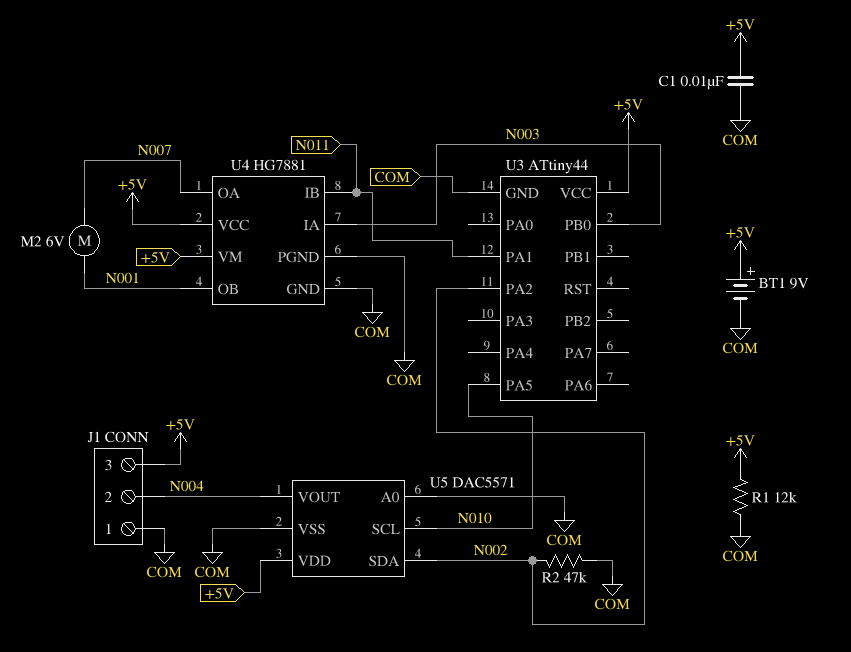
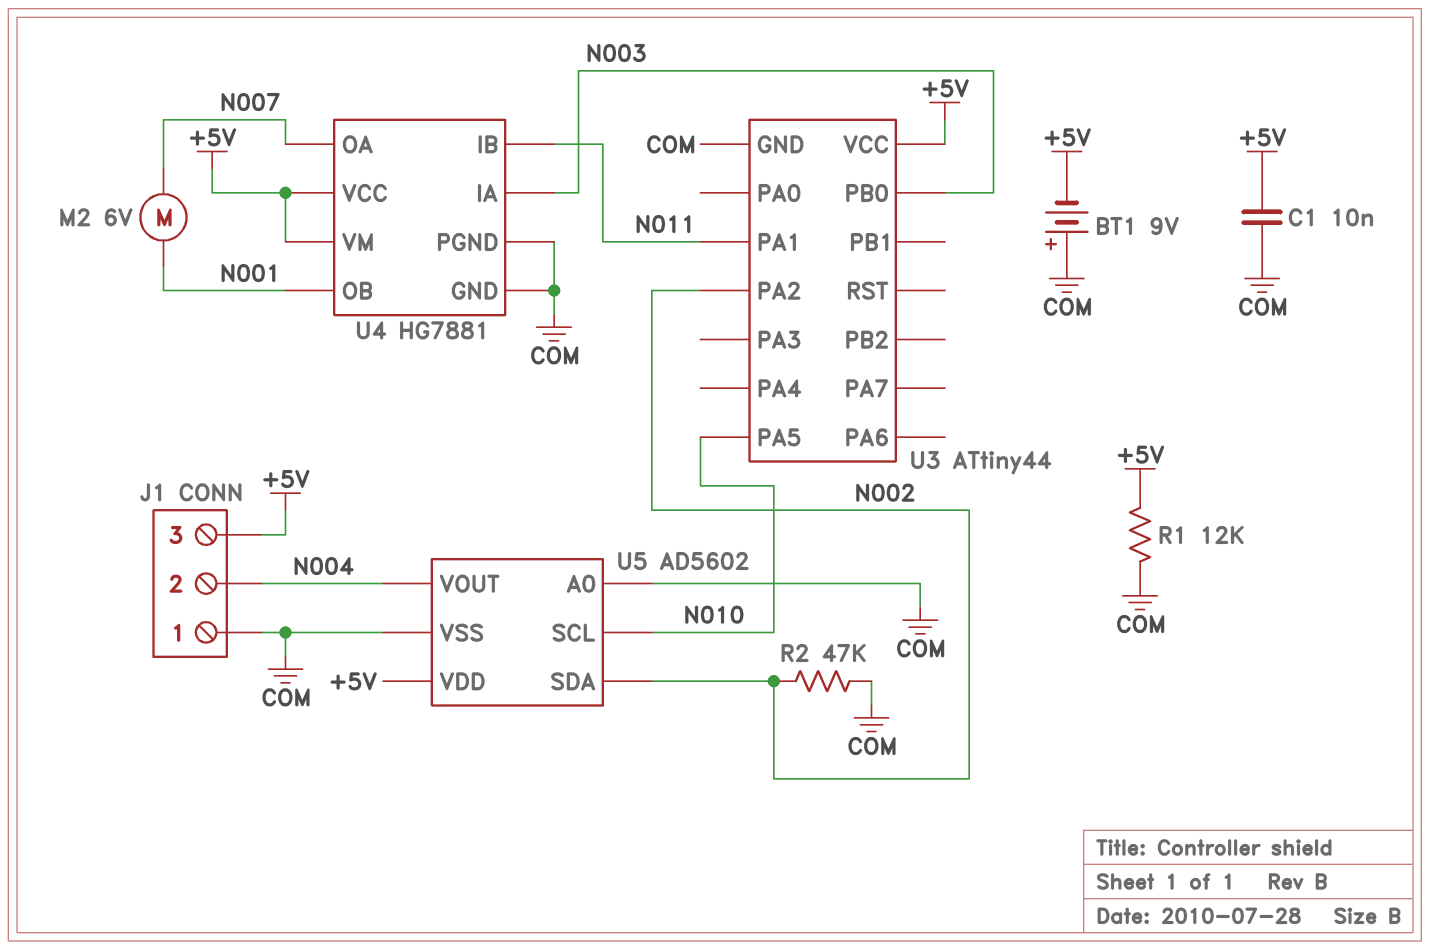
BT1: 9V (plus +5V, minus COM) -> 9V (plus COM, minus +5V)
U5: DAC5571 -> AD5602

